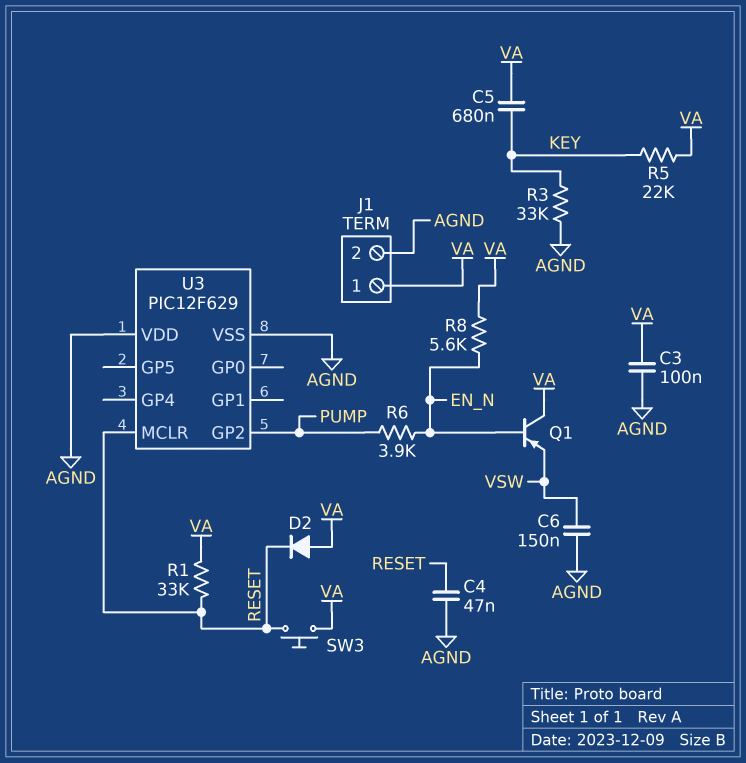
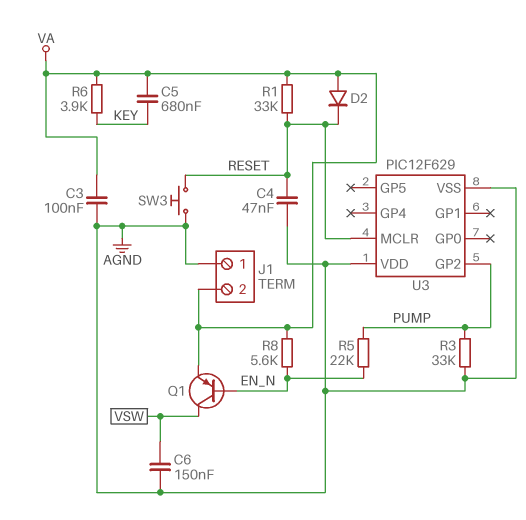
J1 pin 1: VA -> AGND
J1 pin 2: AGND -> VA
Q1: PNP (B EN_N, C VA, E VSW) -> PNP (B EN_N, C VSW, E VA)
R3: 33k (AGND, KEY) -> 33k (AGND, PUMP)
R5: 22k (KEY, VA) -> 22k (EN_N, PUMP)
R6: 3.9k (EN_N, PUMP) -> 3.9k (KEY, VA)
SW3: button (RESET, VA) -> button (AGND, RESET)

